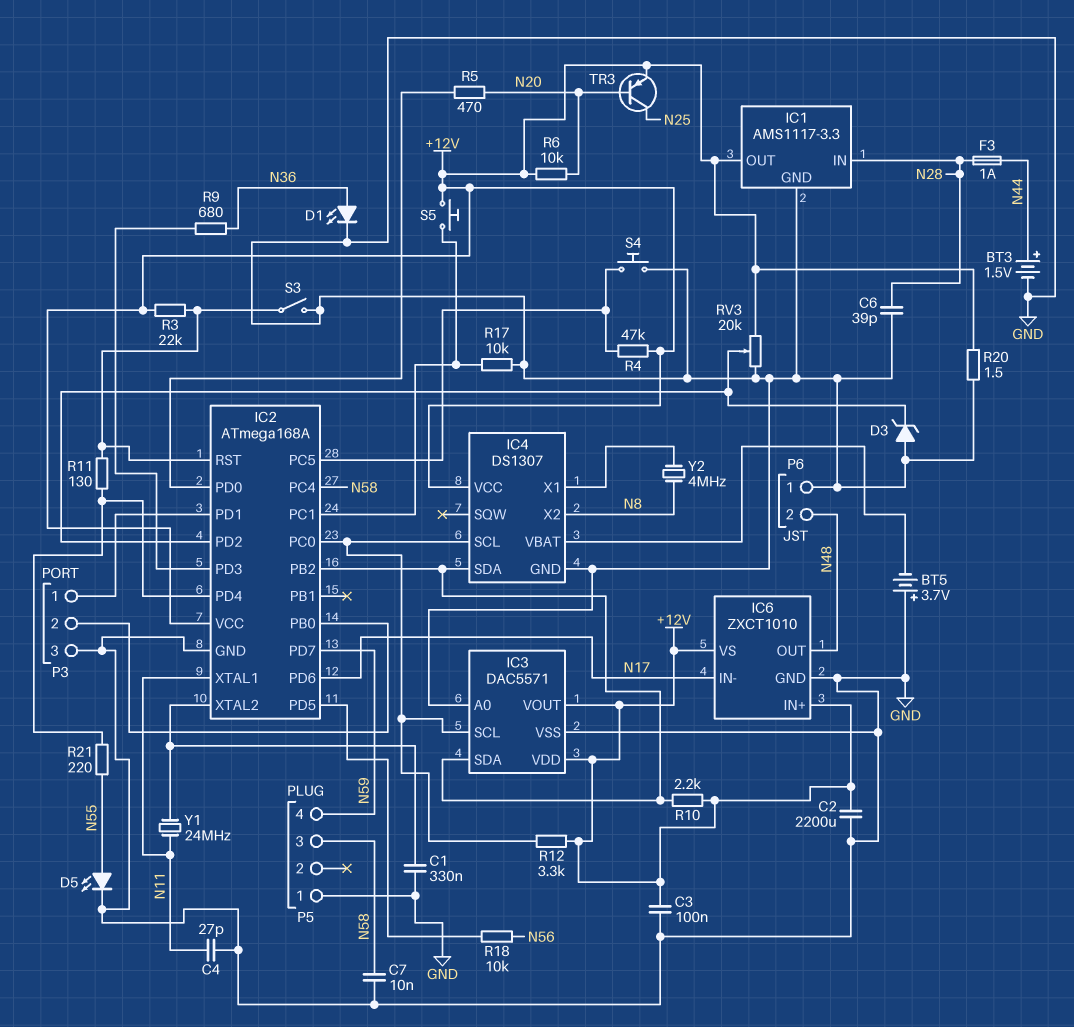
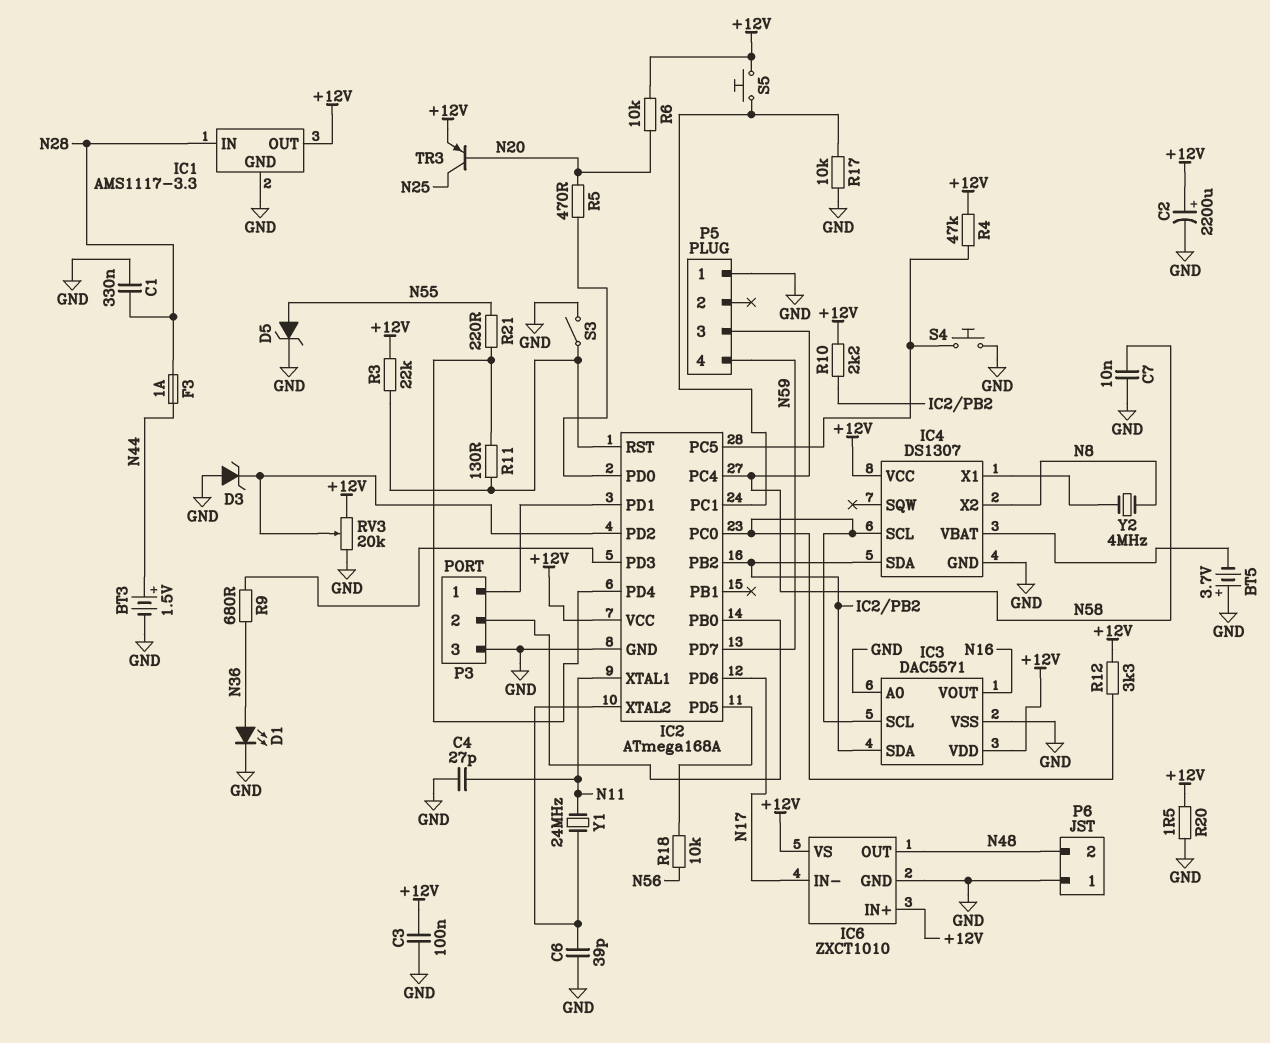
C1: 330nF (GND, IC2/XTAL2) -> 330nF (GND, N28)
C2: 2200uF (+12V, GND) -> 2200uF (plus +12V, minus GND)
C6: 39pF (GND, N28) -> 39pF (GND, IC2/XTAL2)
D5: LED (A N55, K GND) -> zener (A N55, K GND)
IC3 pin VOUT: +12V -> N16

